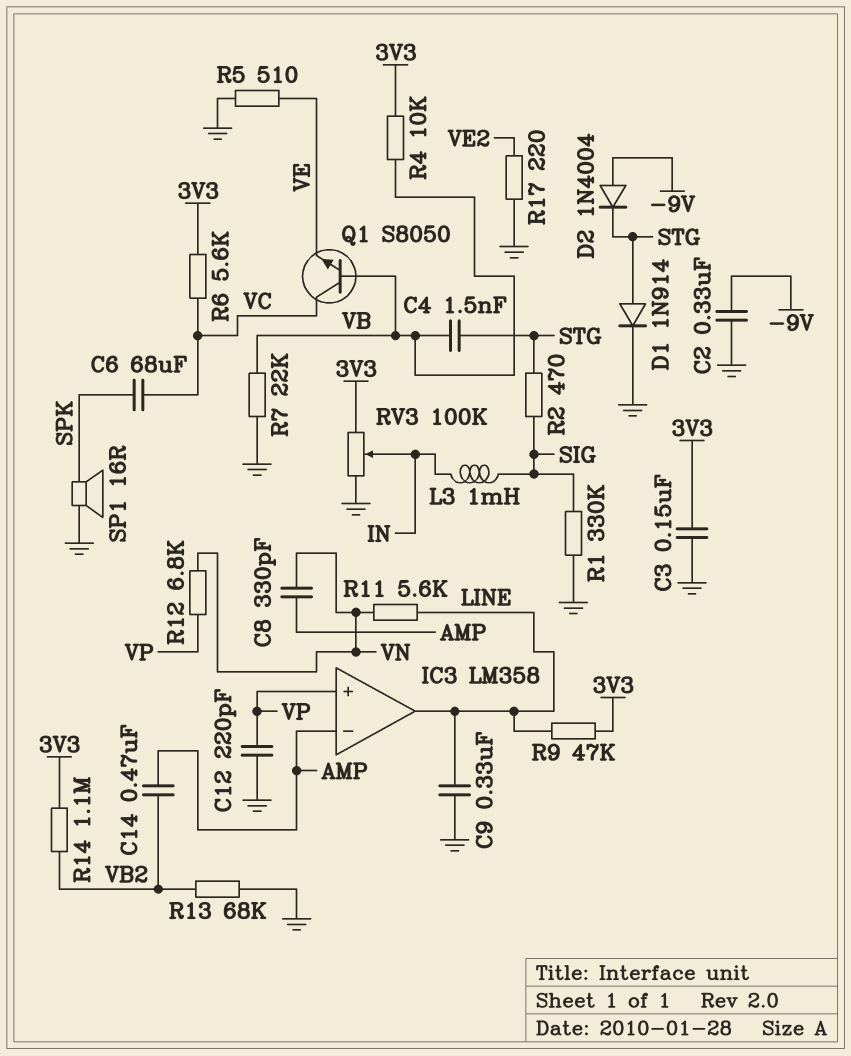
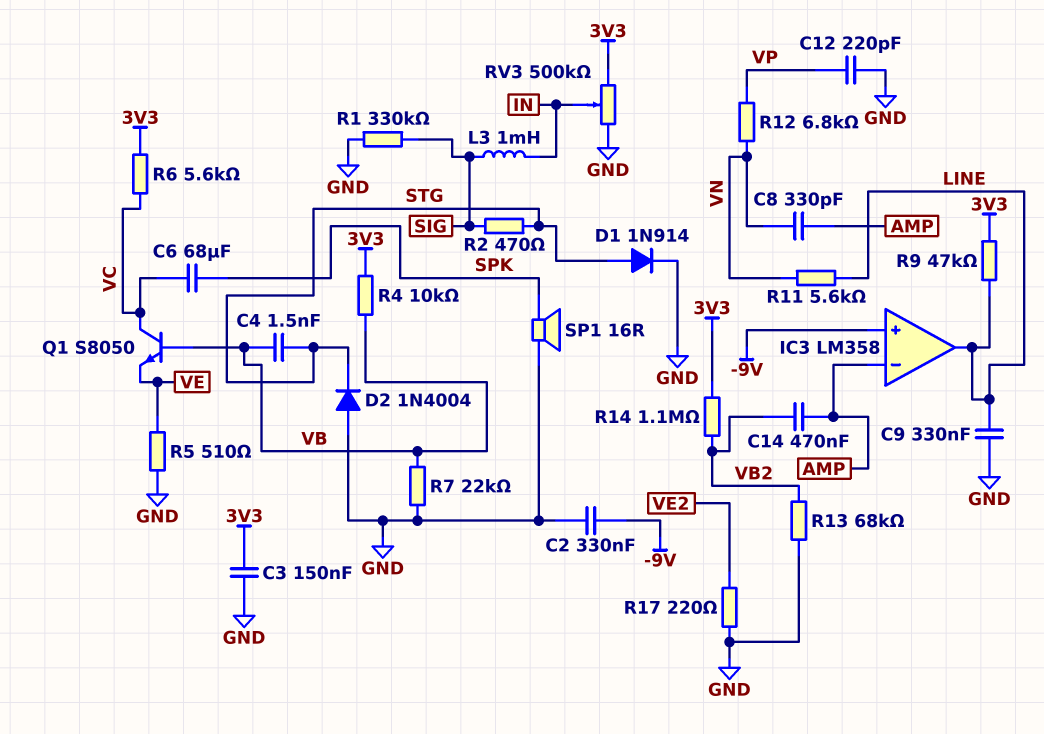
D2: diode 1N4004 (A -9V, K STG) -> diode 1N4004 (A GND, K STG)
IC3 pin in+: VP -> -9V
RV3: 100k (3V3, GND, wiper IN) -> 500k (3V3, GND, wiper IN)

